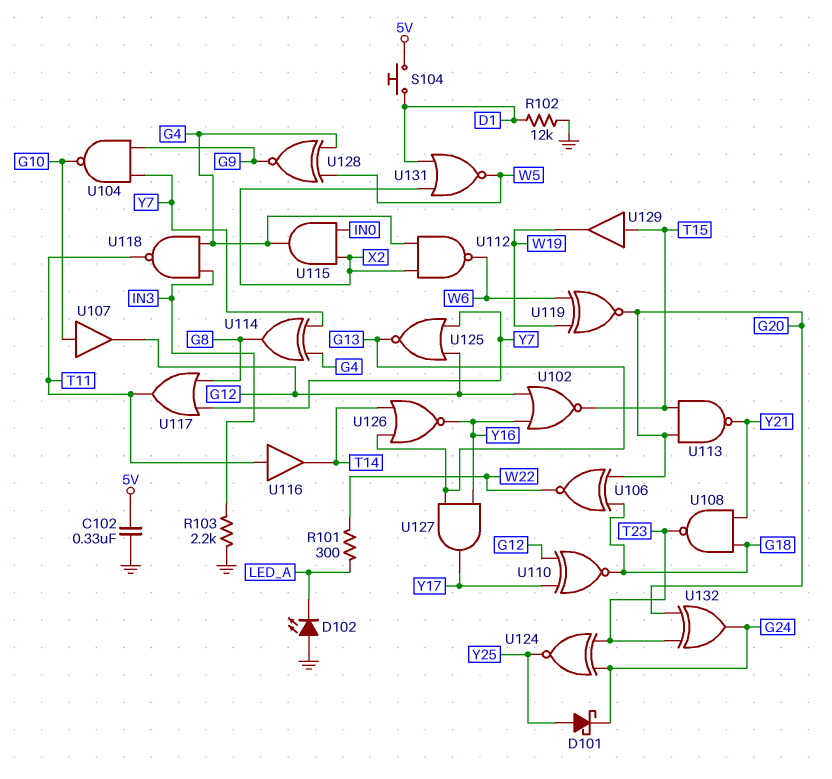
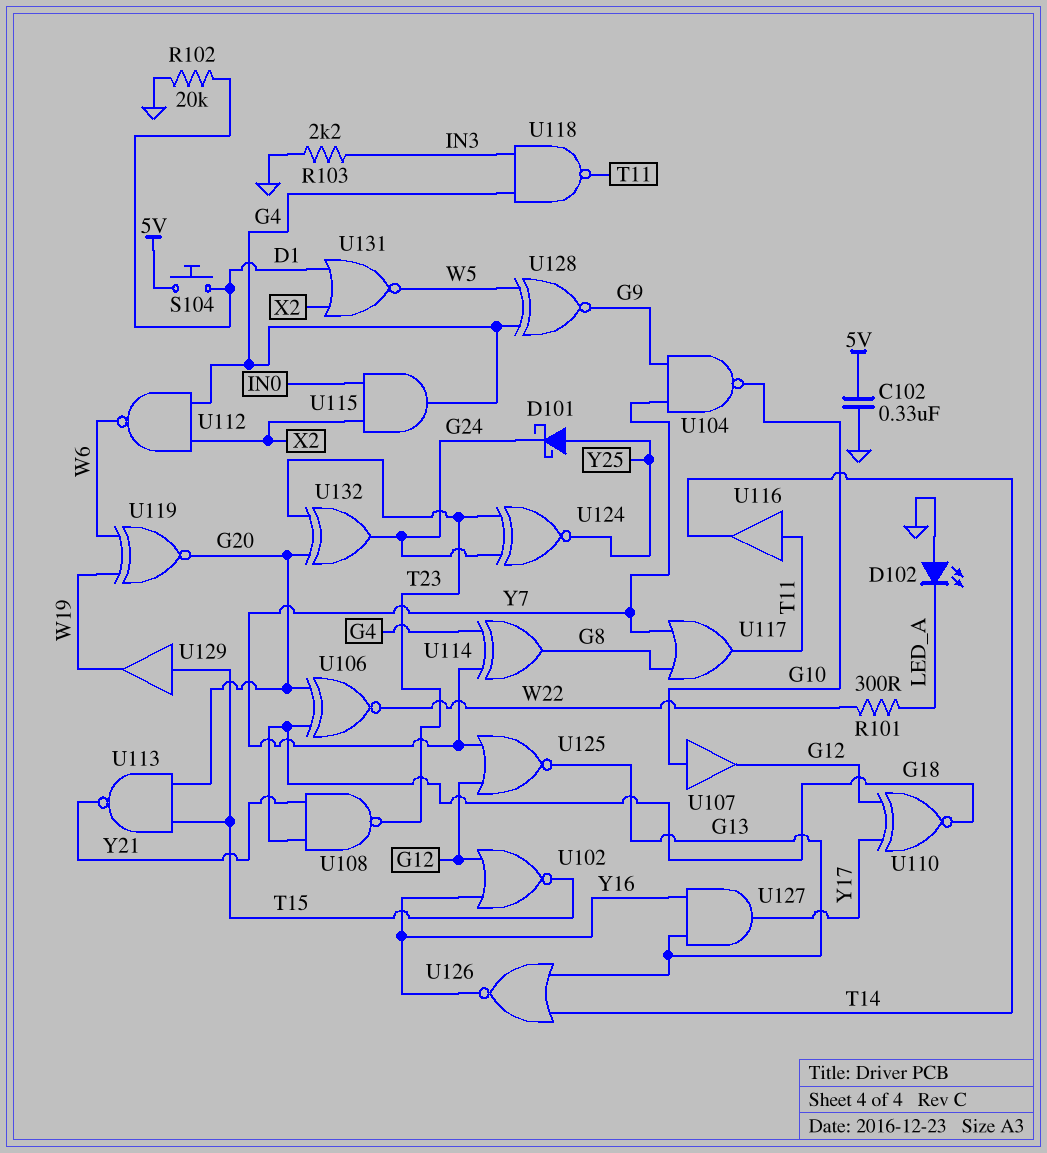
R102: 12k (D1, GND) -> 20k (D1, GND)

